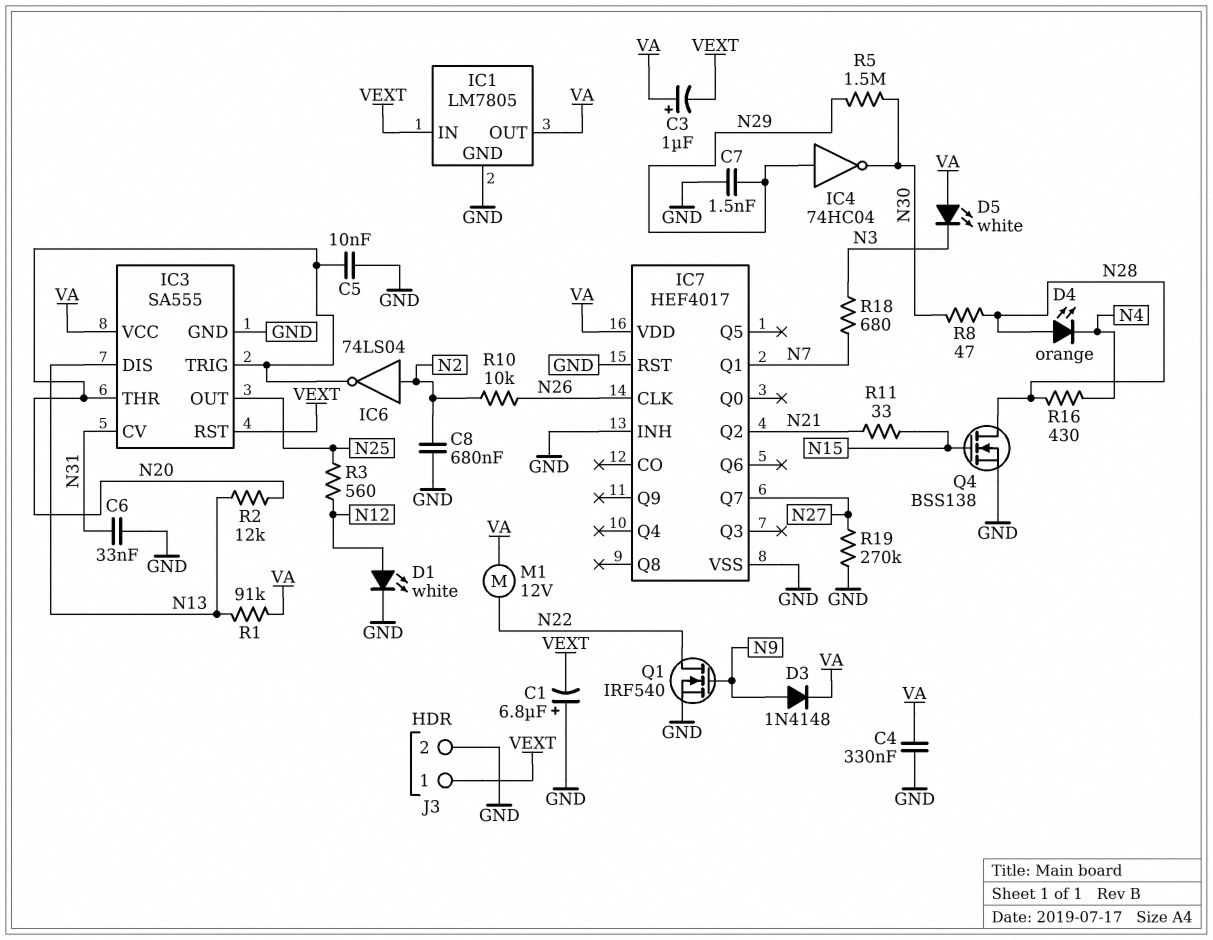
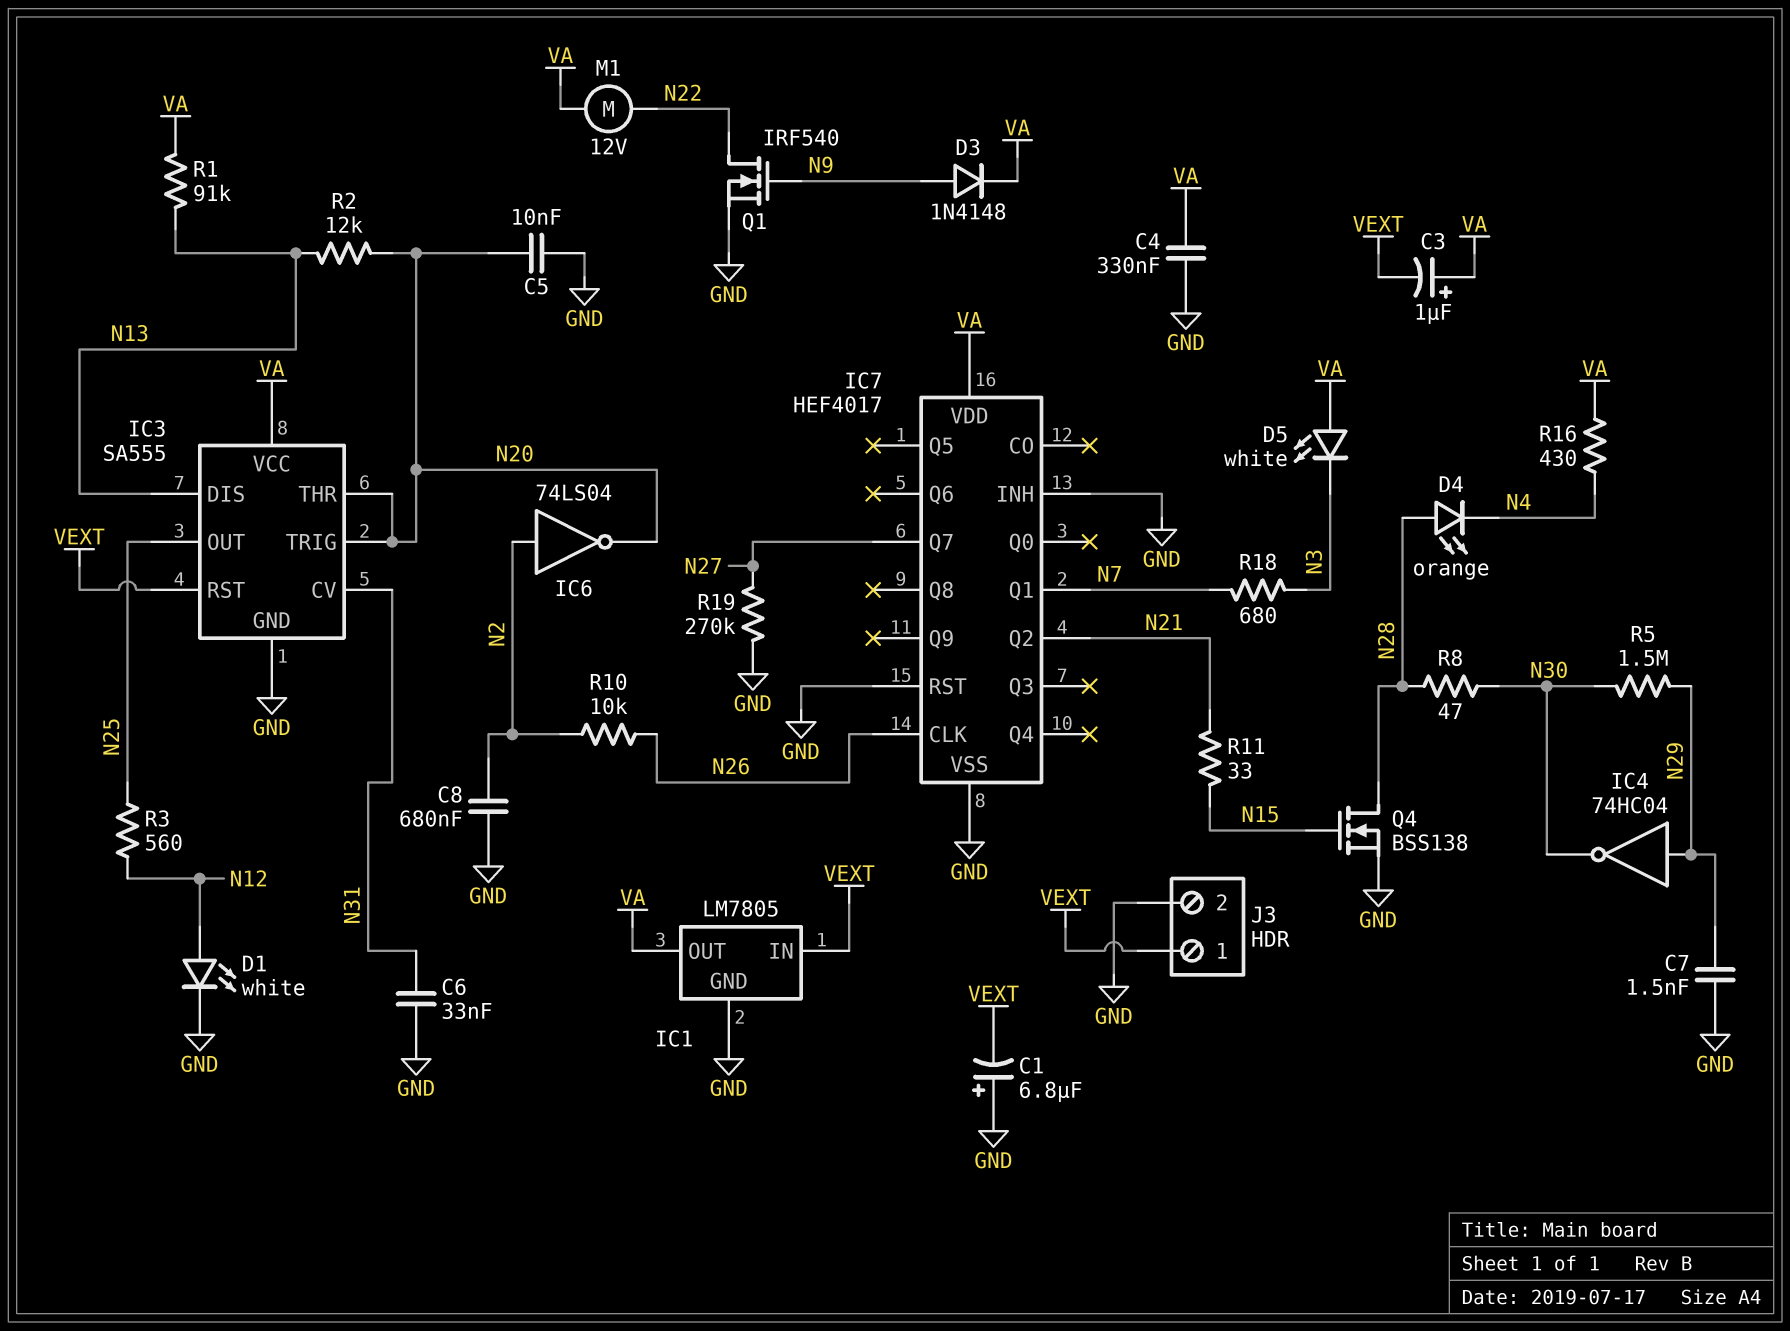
R16: 430 (N4, N28) -> 430 (N4, VA)

